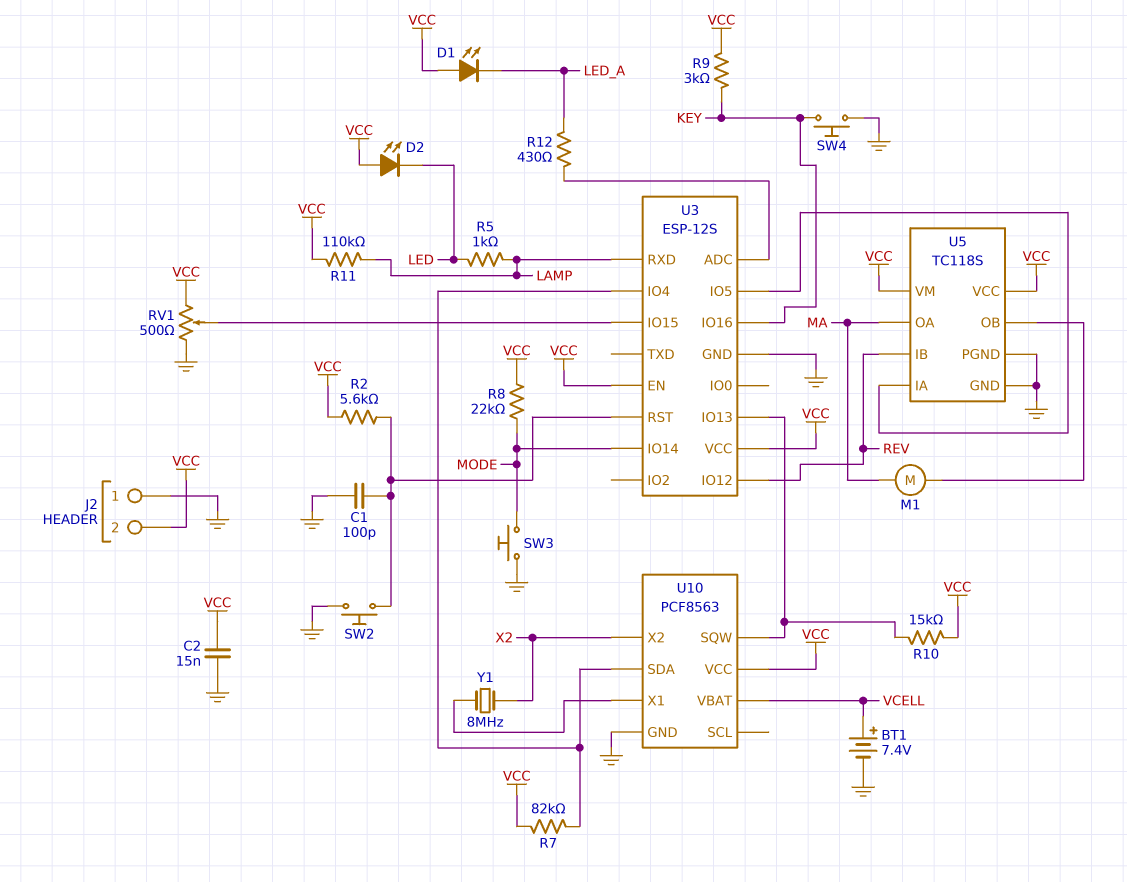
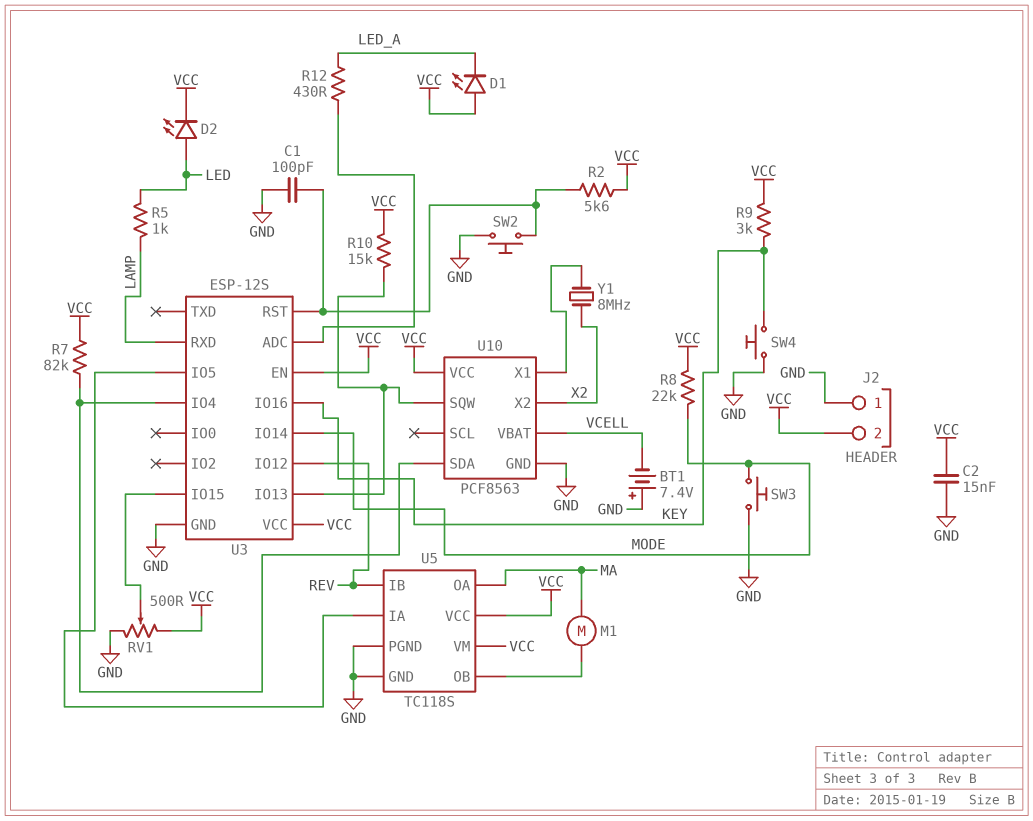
BT1: 7.4V (plus VCELL, minus GND) -> 7.4V (plus GND, minus VCELL)
D2: LED (A VCC, K LED) -> LED (A LED, K VCC)
R11: 110k (LAMP, VCC) -> none

